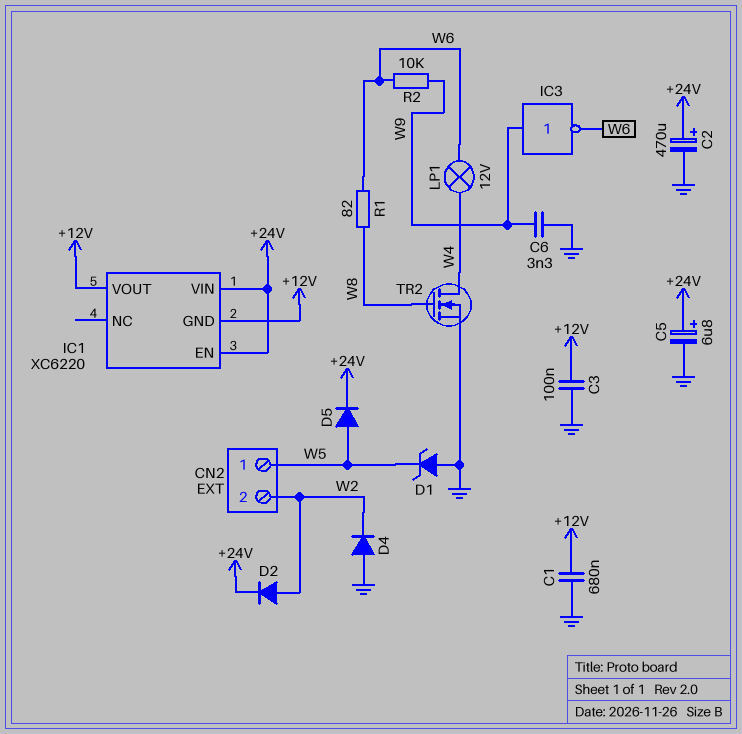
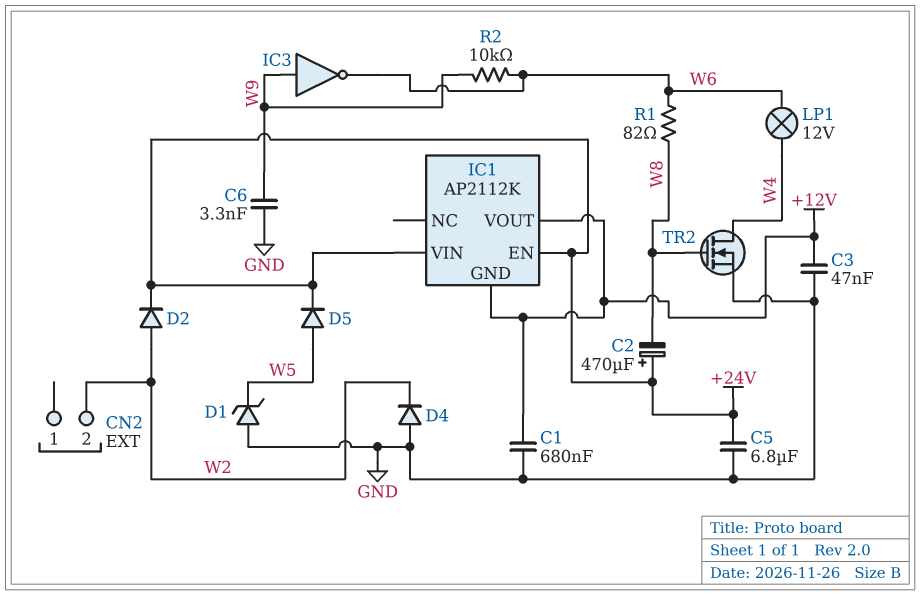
C2: 470uF (plus +24V, minus GND) -> 470uF (plus +24V, minus W8)
C3: 100nF (+12V, GND) -> 47nF (+12V, GND)
C5: 6.8uF (plus +24V, minus GND) -> 6.8uF (+24V, GND)
CN2 pin 1: W5 -> none
IC1: XC6220 -> AP2112K

